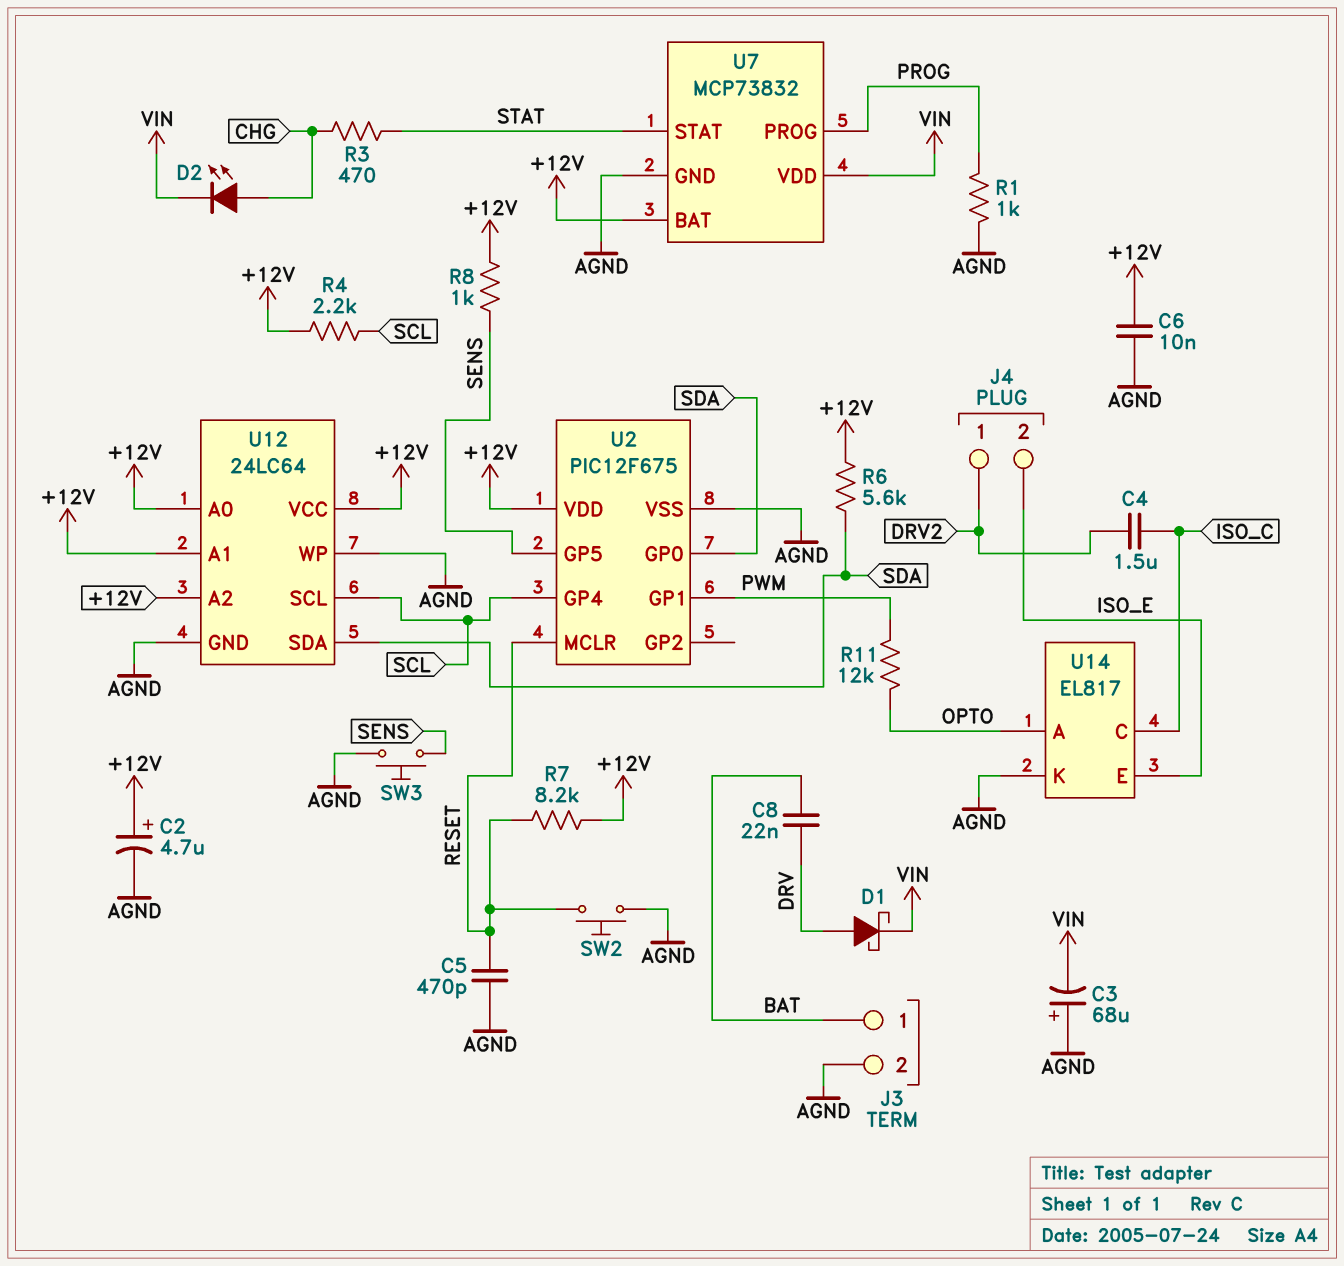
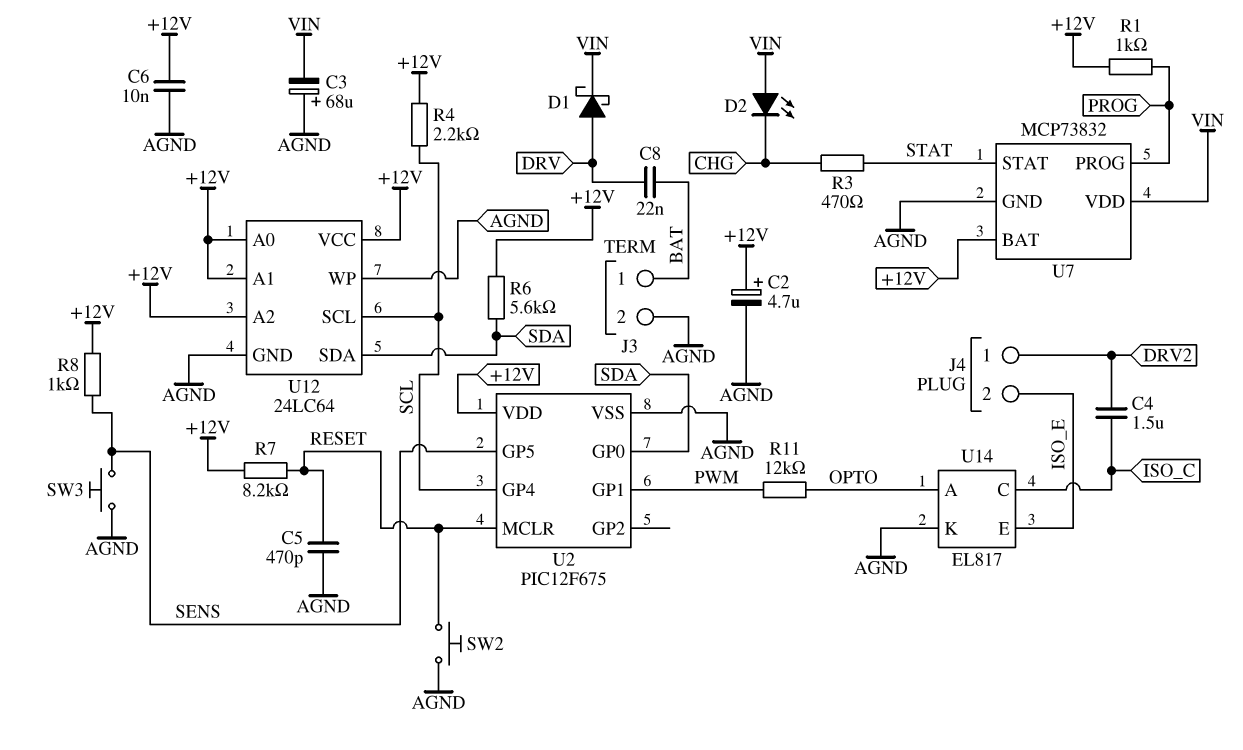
D2: LED (A CHG, K VIN) -> LED (A VIN, K CHG)
R1: 1k (AGND, PROG) -> 1k (+12V, PROG)

